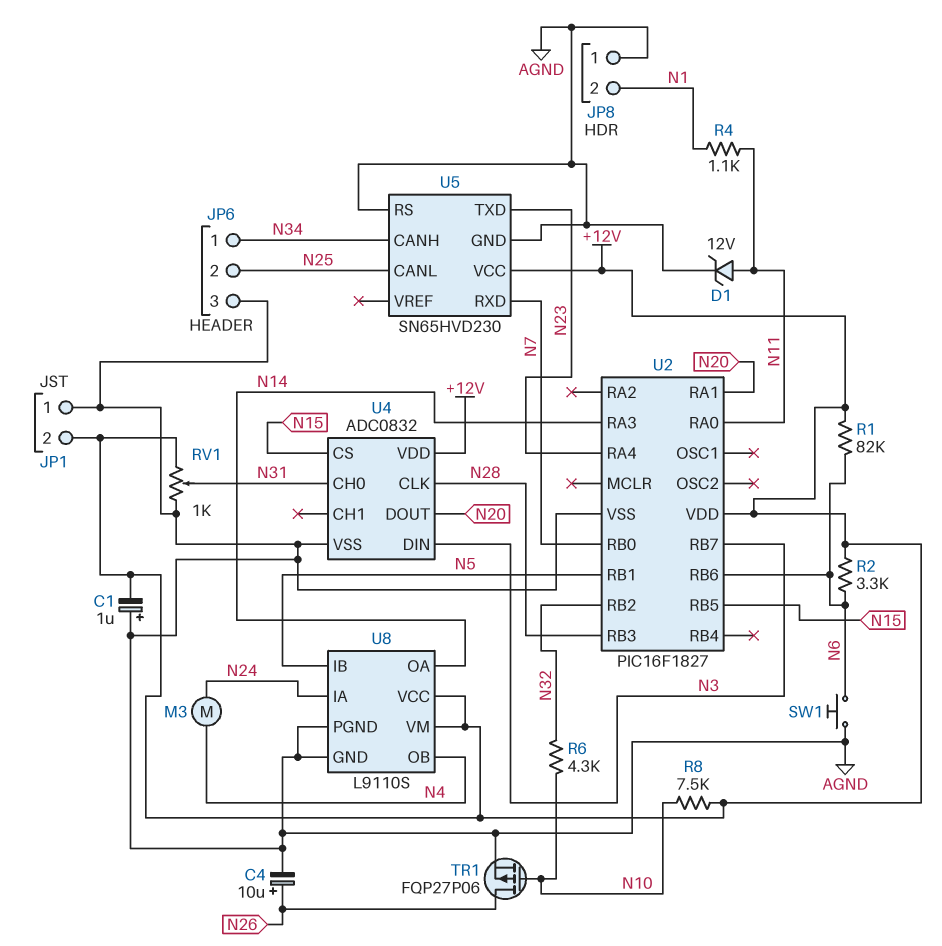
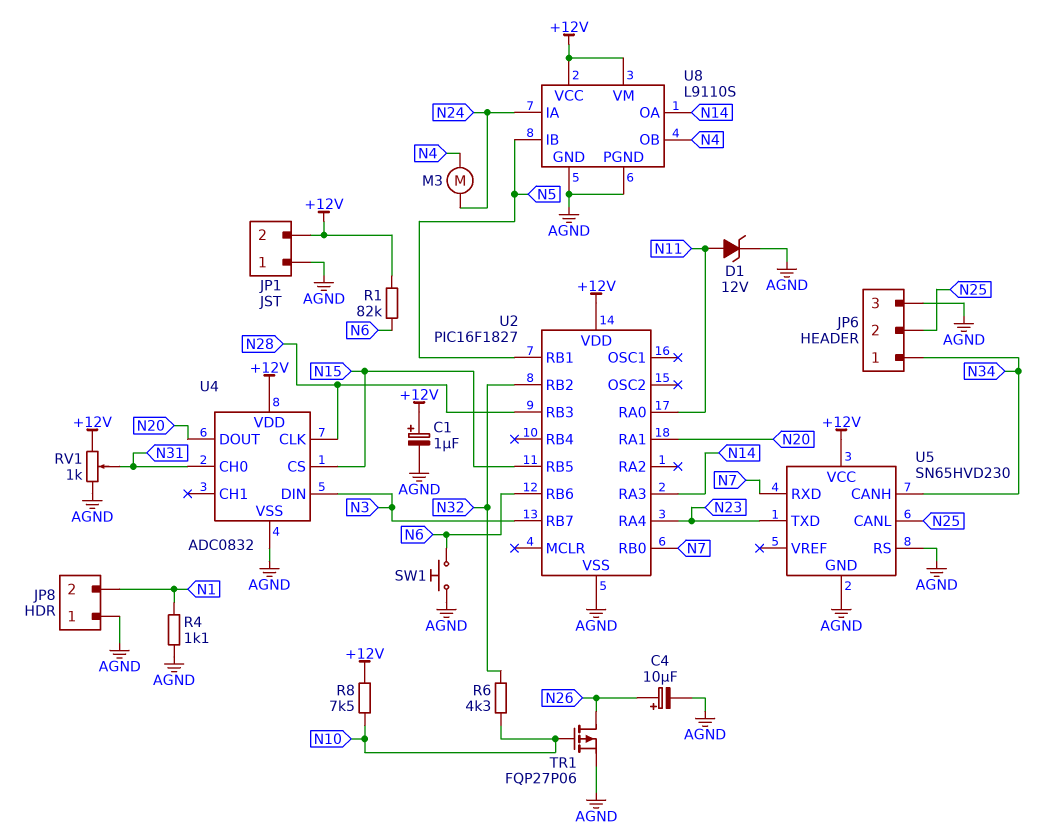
C1: 1uF (plus AGND, minus +12V) -> 1uF (plus +12V, minus AGND)
R2: 3.3k (+12V, N6) -> none
R4: 1.1k (N1, N11) -> 1.1k (AGND, N1)

